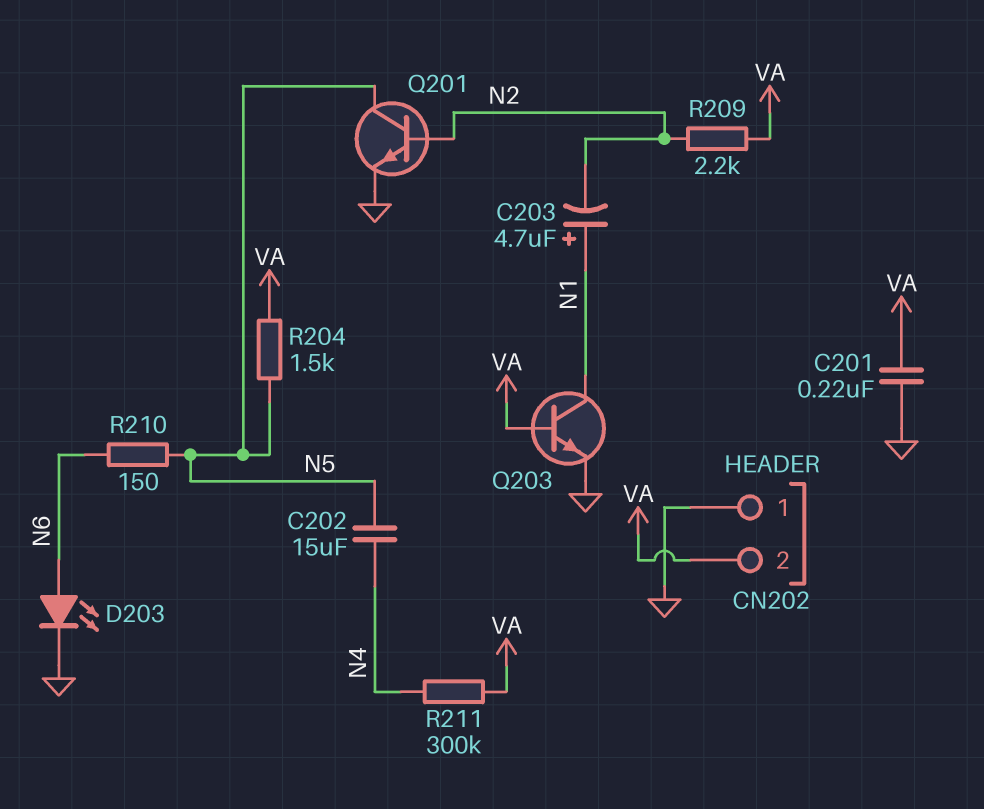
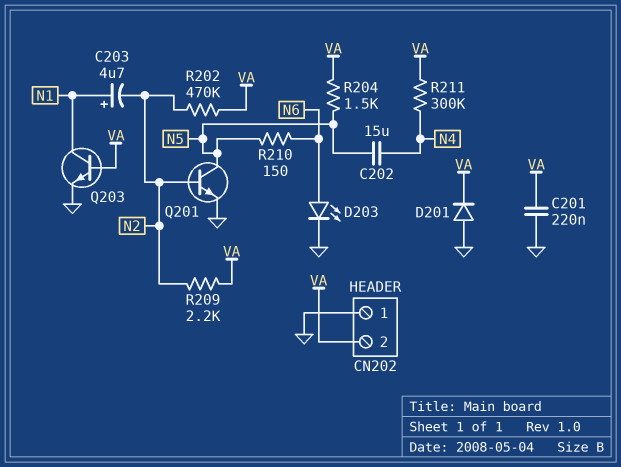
D201: none -> diode (A GND, K VA)
R202: none -> 470k (N2, VA)

